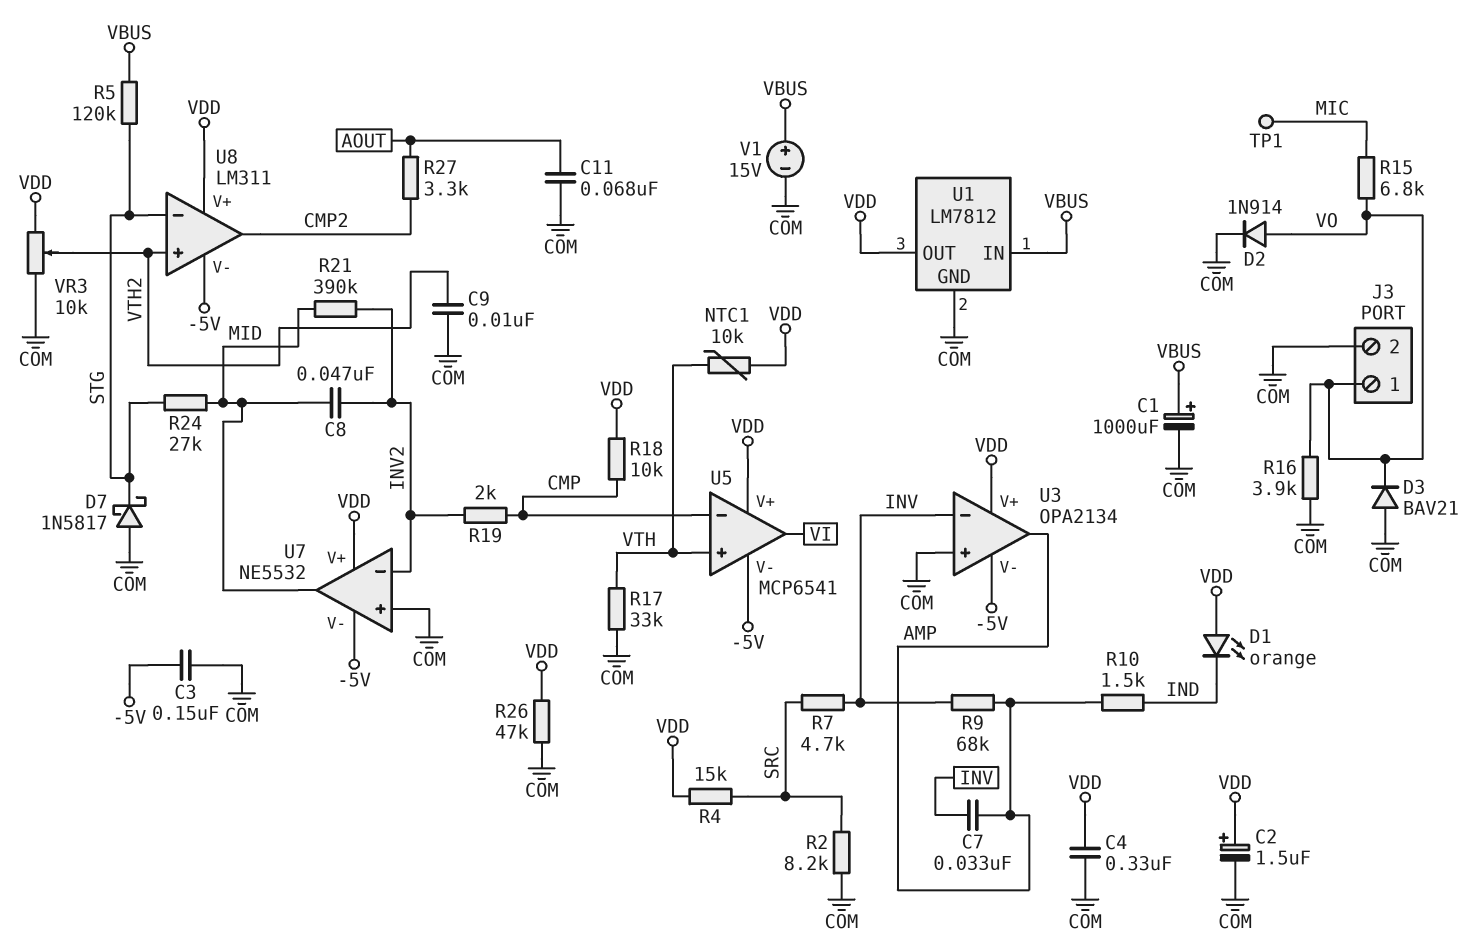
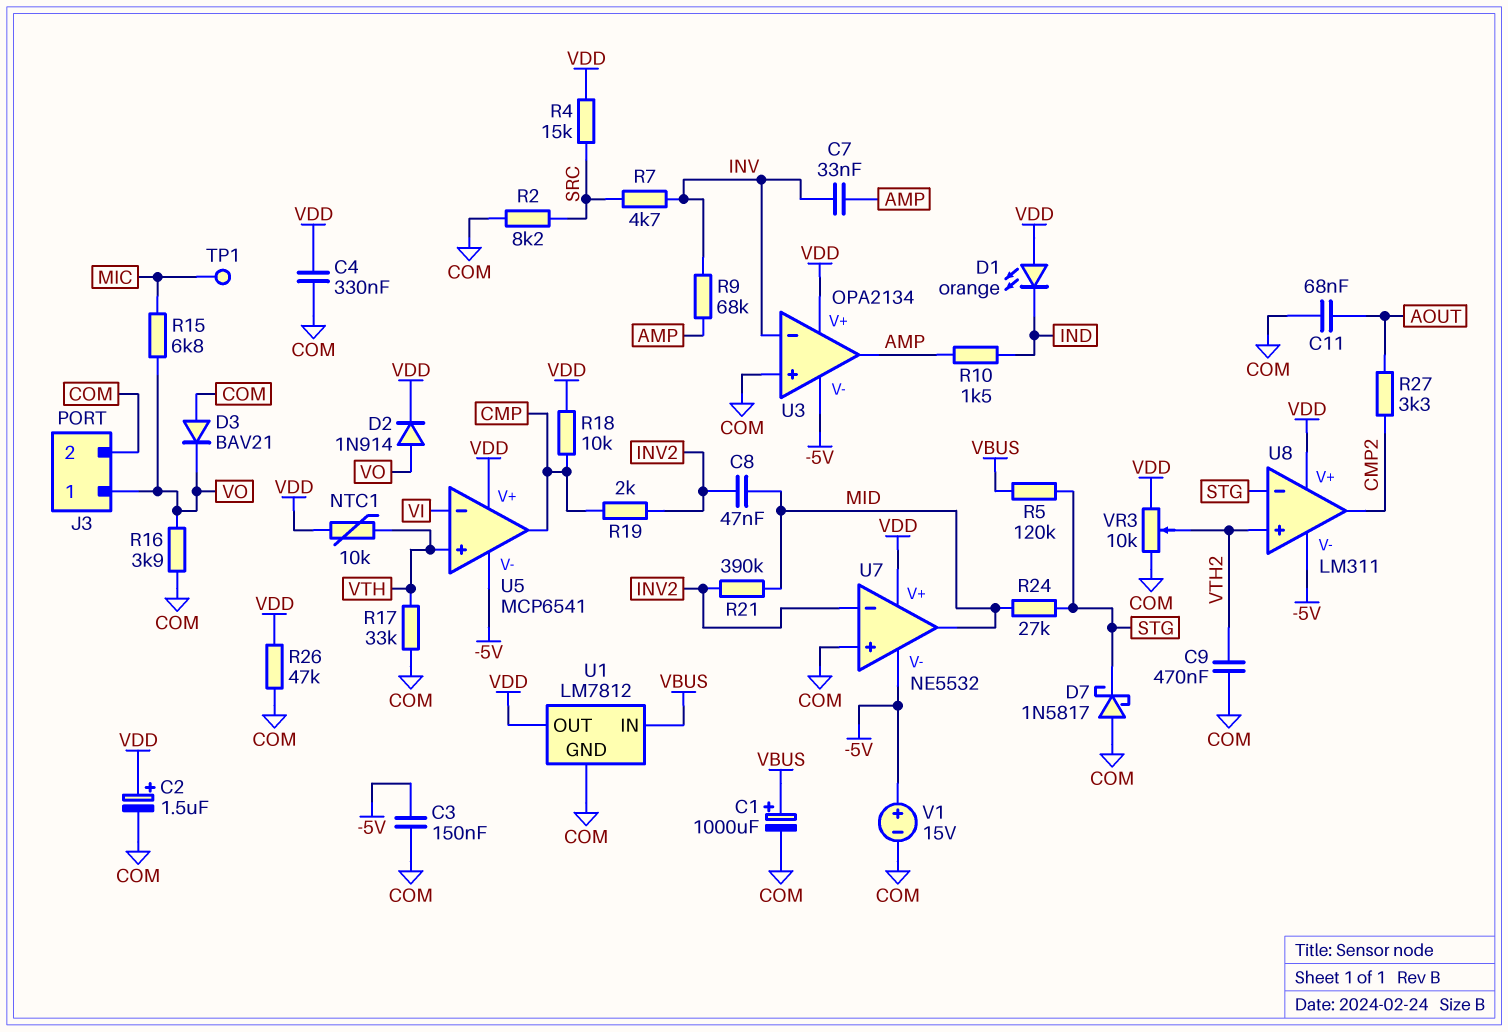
C9: 10nF (COM, VTH2) -> 470nF (COM, VTH2)
D2: diode 1N914 (A VO, K COM) -> diode 1N914 (A VO, K VDD)
U5 pin in-: CMP -> VI
U5 pin out: VI -> CMP
V1: 15V (plus VBUS, minus COM) -> 15V (plus -5V, minus COM)

